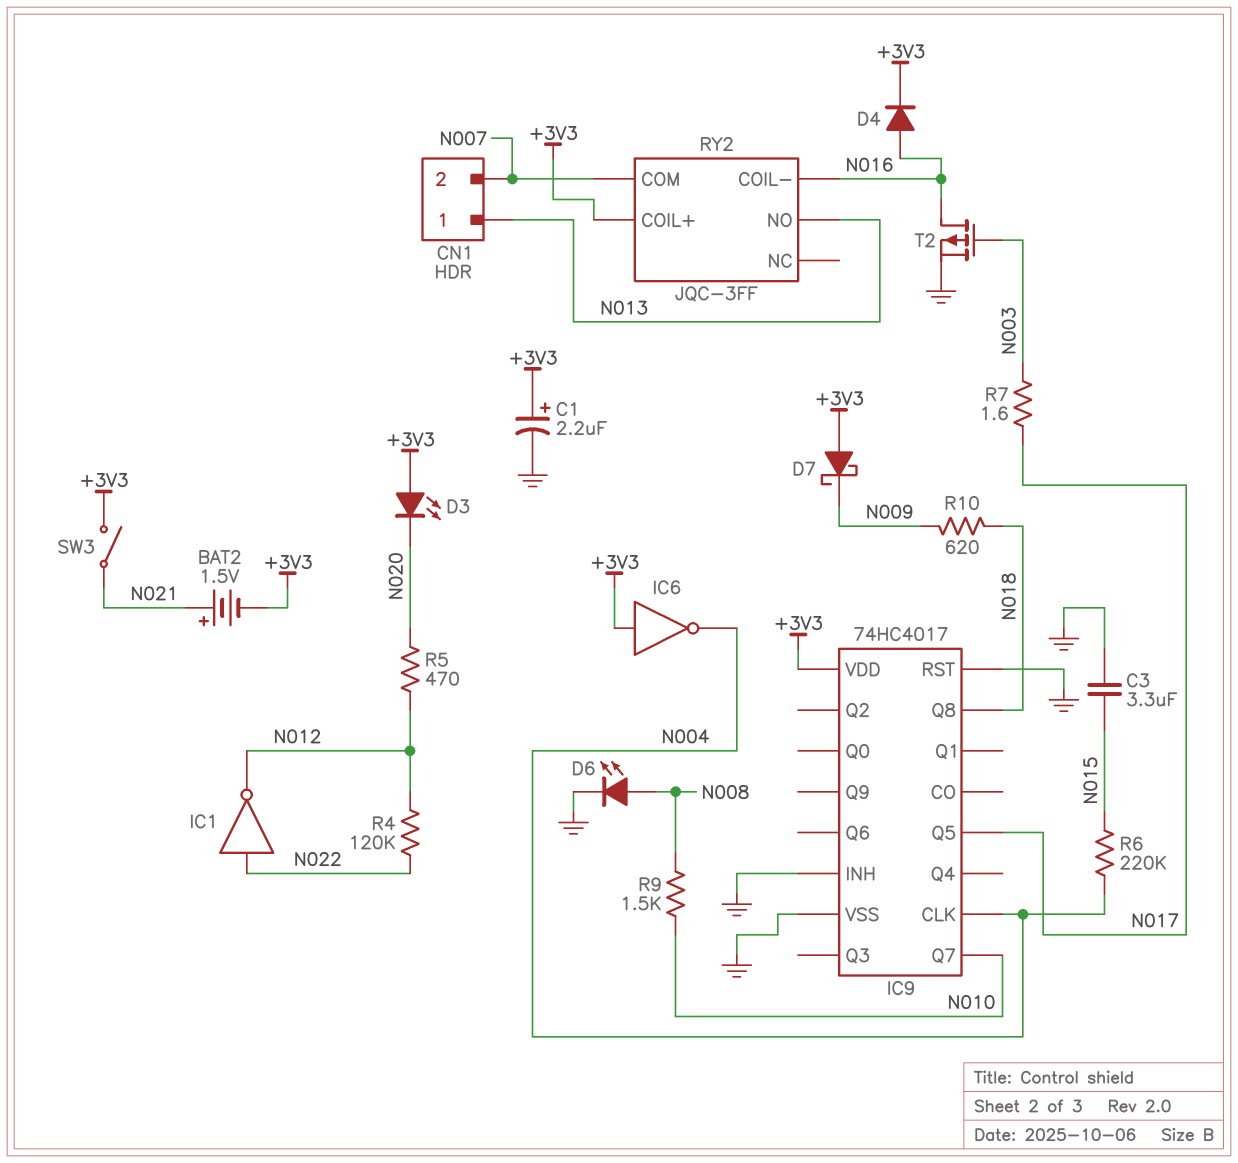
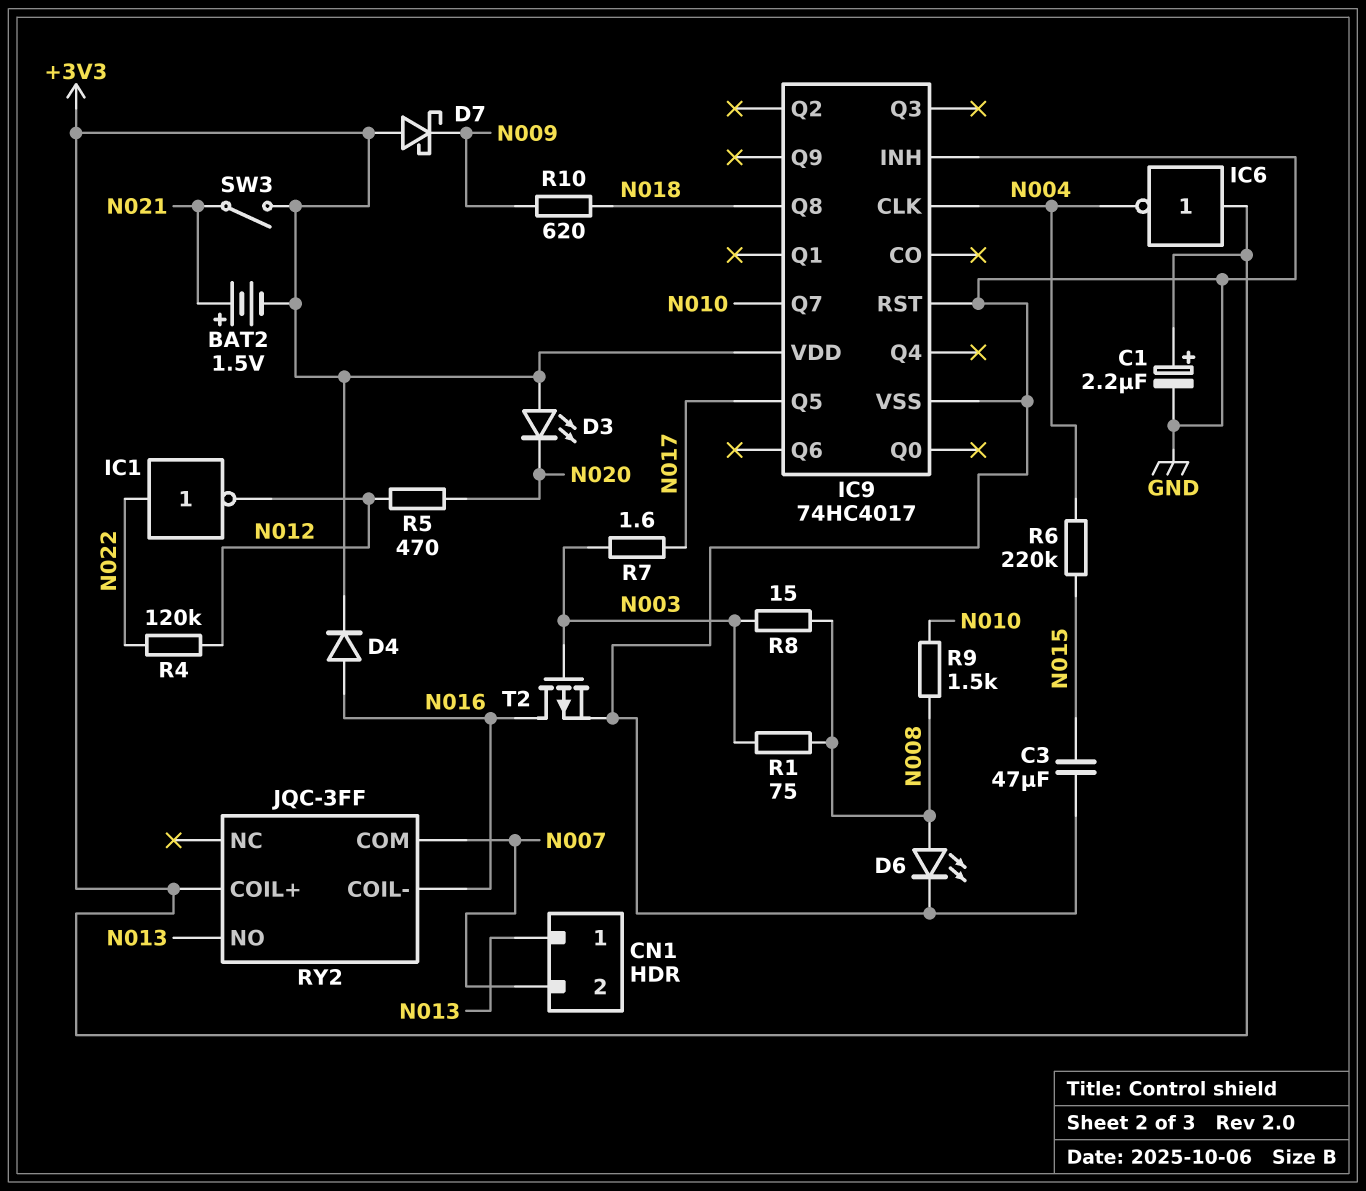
C3: 3.3uF (GND, N015) -> 47uF (GND, N015)
R1: none -> 75 (N003, N008)
R8: none -> 15 (N003, N008)

